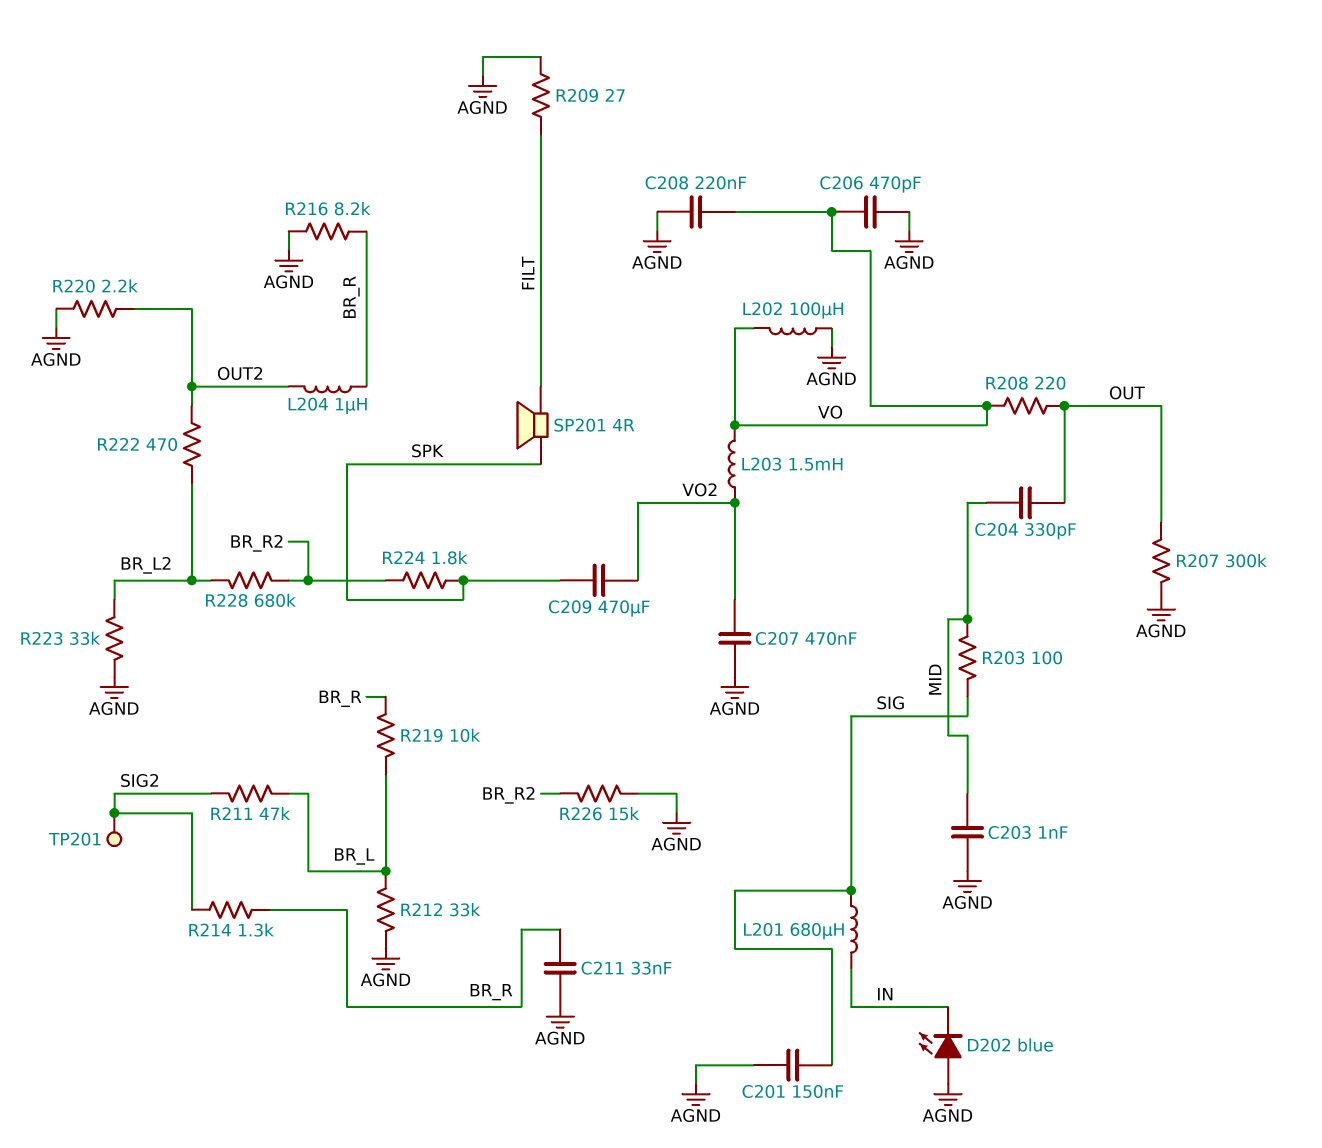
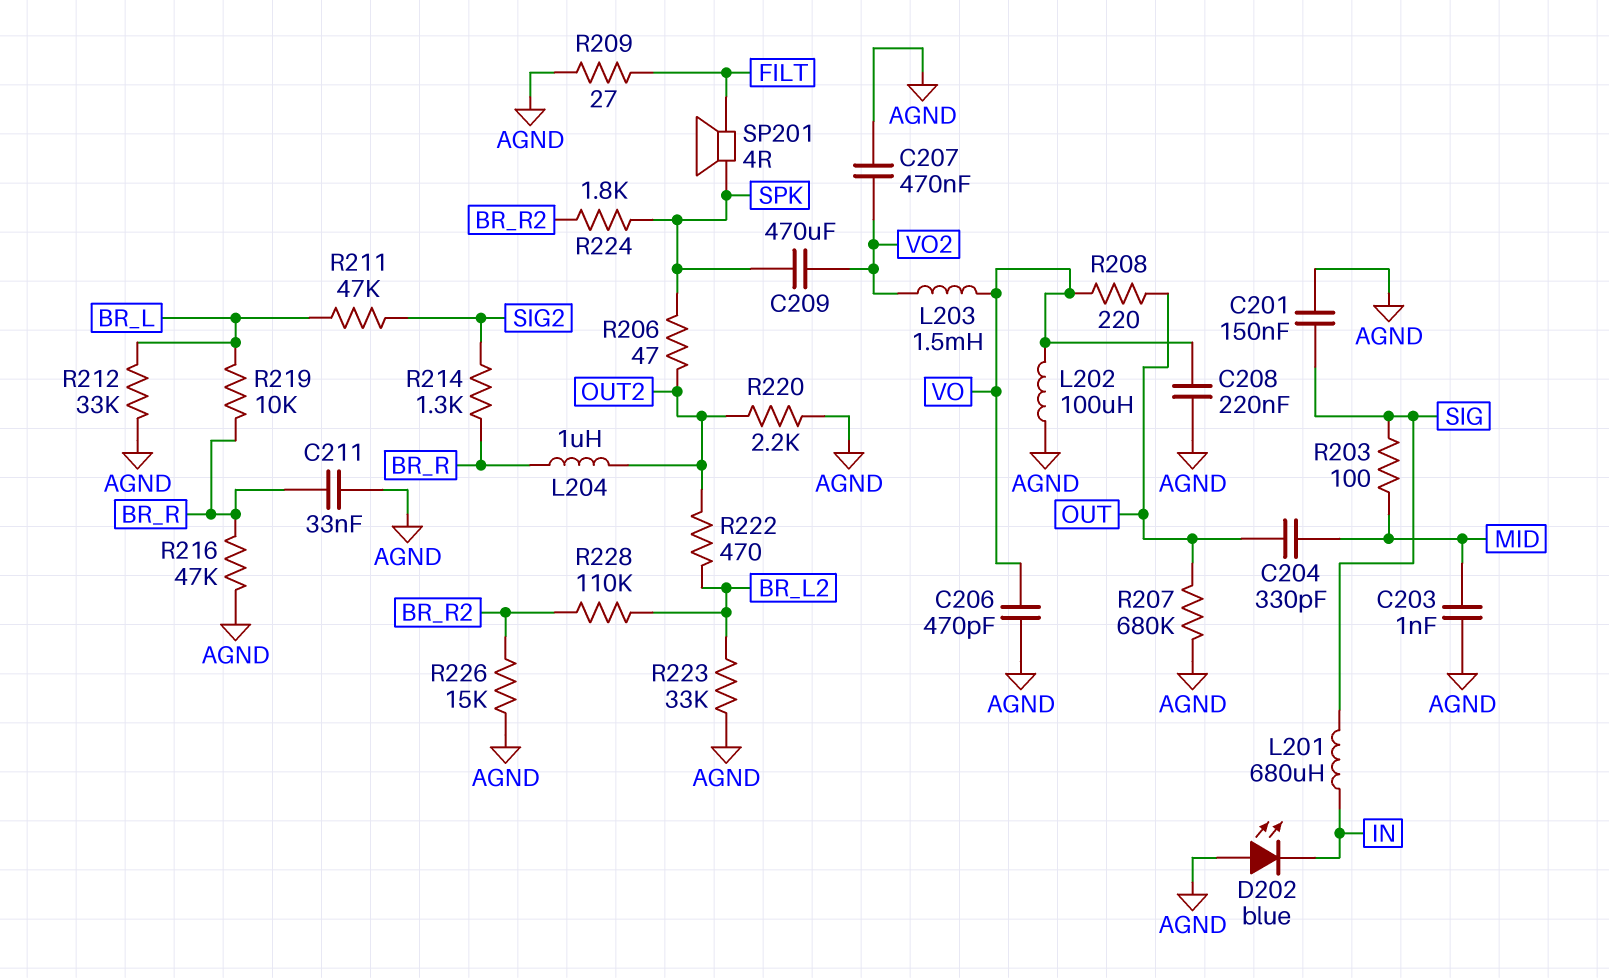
R206: none -> 47 (OUT2, SPK)
R207: 300k (AGND, OUT) -> 680k (AGND, OUT)
R216: 8.2k (AGND, BR_R) -> 47k (AGND, BR_R)
R228: 680k (BR_L2, BR_R2) -> 110k (BR_L2, BR_R2)
TP201: test point (SIG2) -> none

